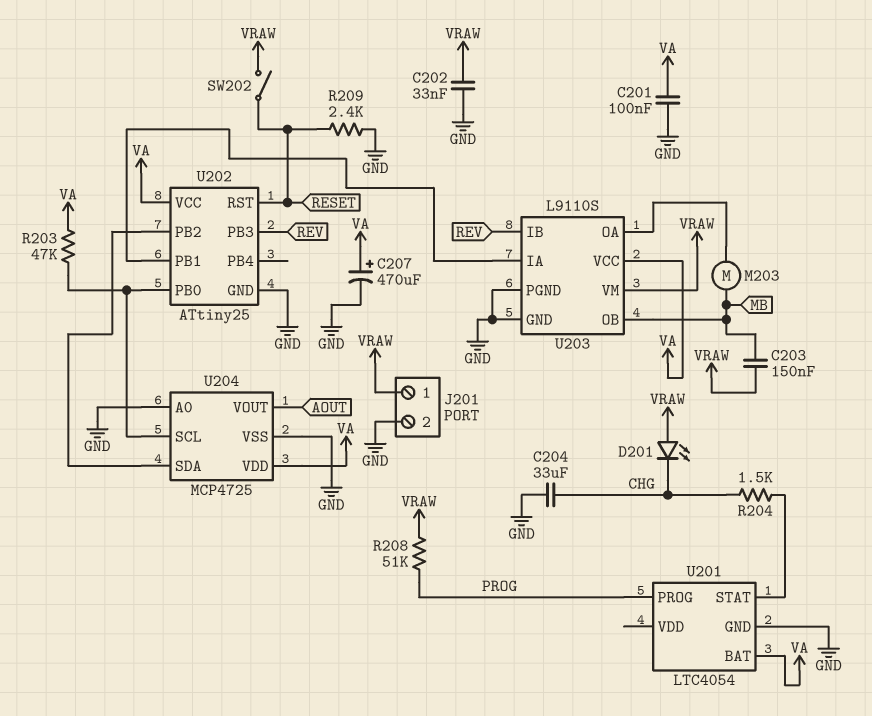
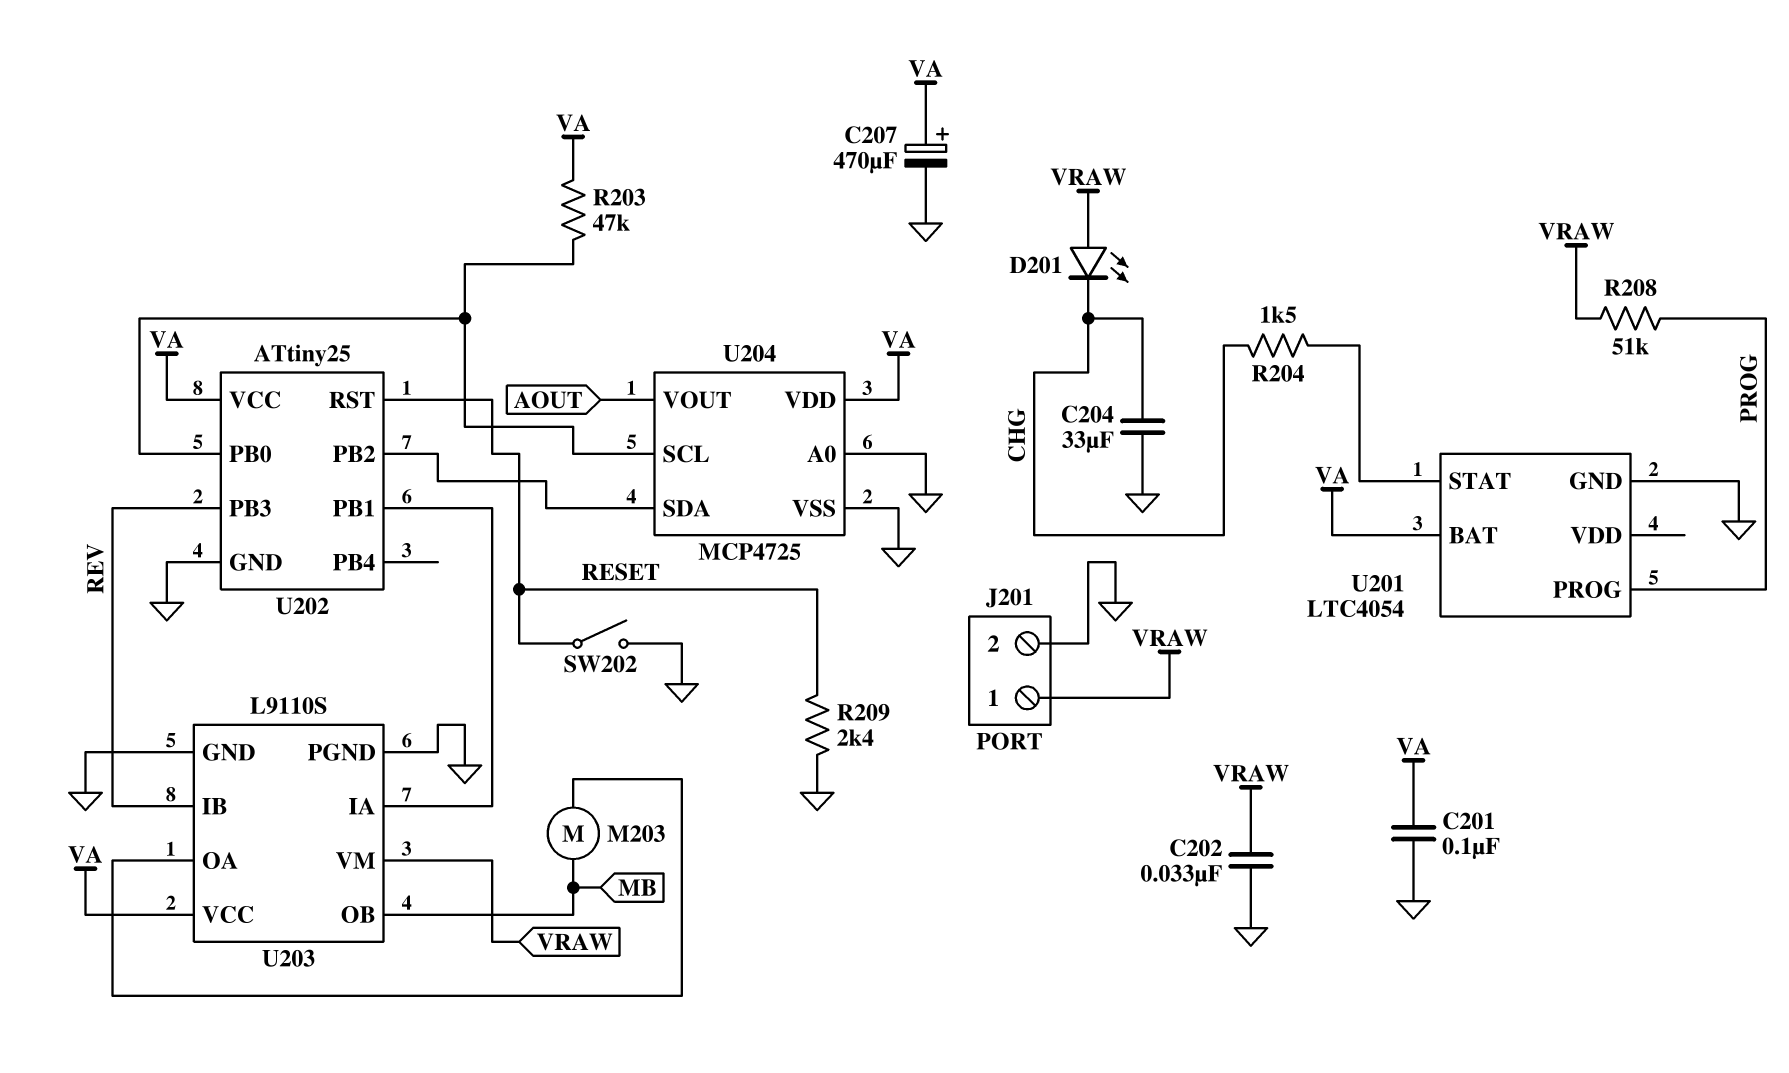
C203: 150nF (MB, VRAW) -> none
SW202: switch (RESET, VRAW) -> switch (GND, RESET)

